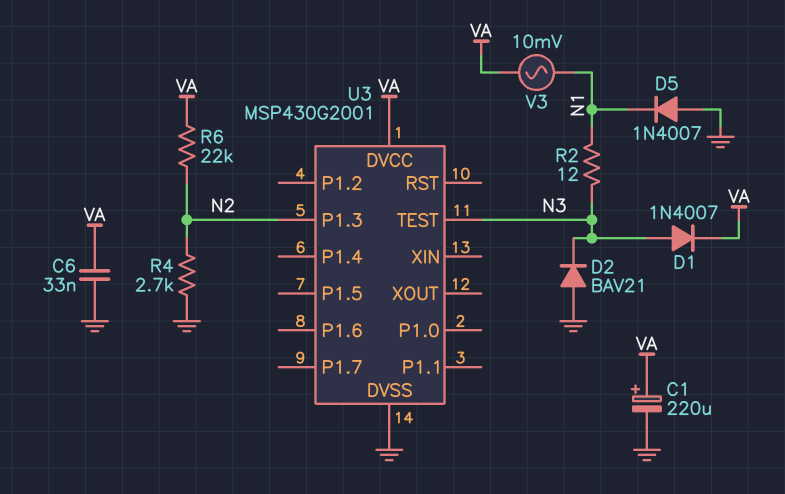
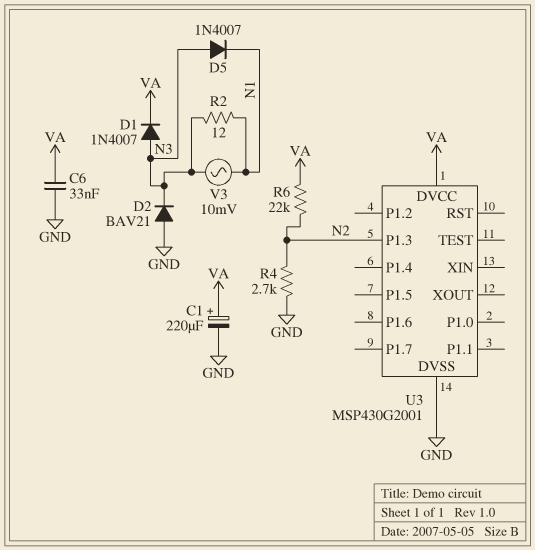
D5: diode 1N4007 (A GND, K N1) -> diode 1N4007 (A N3, K N1)
U3 pin TEST: N3 -> none
V3: AC 10mV (N1, VA) -> AC 10mV (N1, N3)

